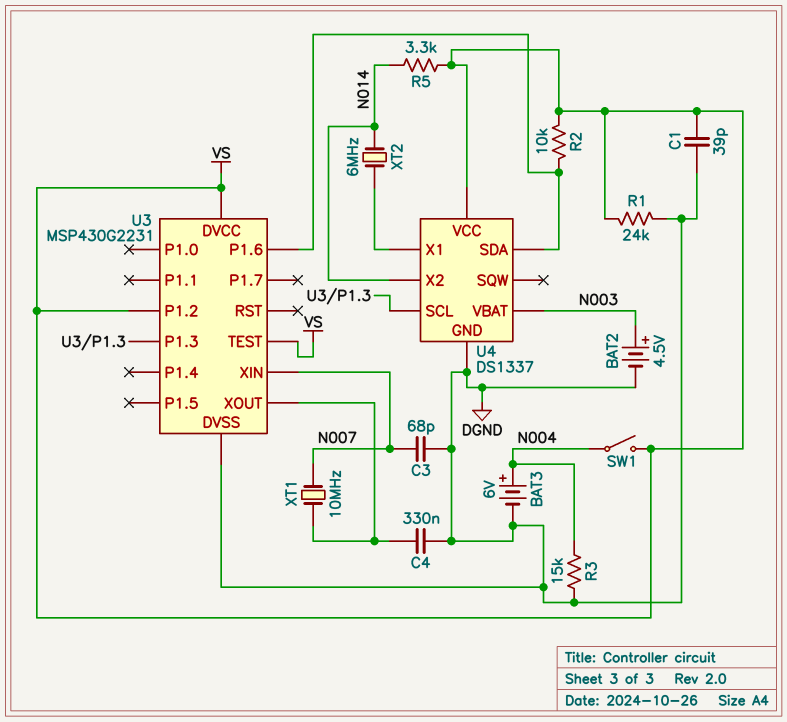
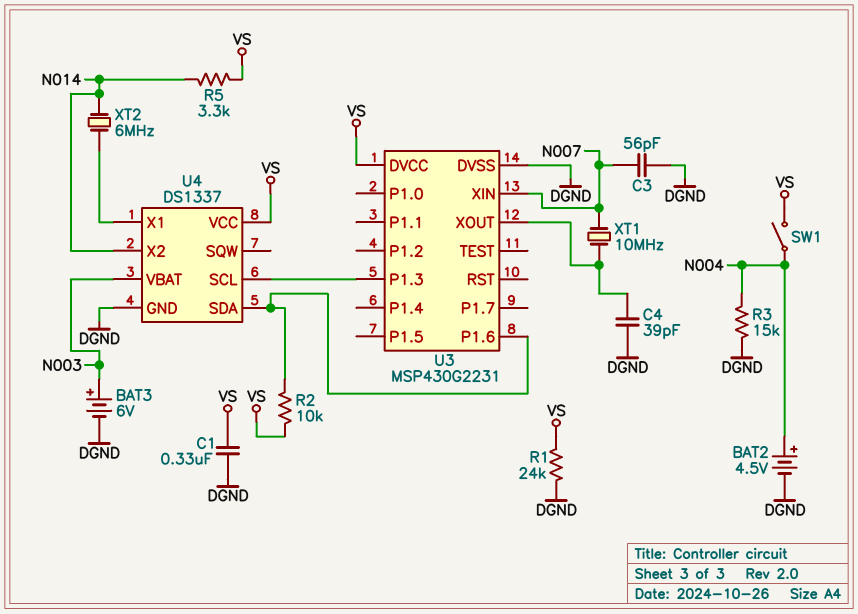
BAT2: 4.5V (plus N003, minus DGND) -> 4.5V (plus N004, minus DGND)
BAT3: 6V (plus N004, minus DGND) -> 6V (plus N003, minus DGND)
C1: 39pF (DGND, VS) -> 330nF (DGND, VS)
C3: 68pF (DGND, N007) -> 56pF (DGND, N007)
C4: 330nF (DGND, U3/XOUT) -> 39pF (DGND, U3/XOUT)
U3 pin P1.2: VS -> none
U3 pin TEST: VS -> none

